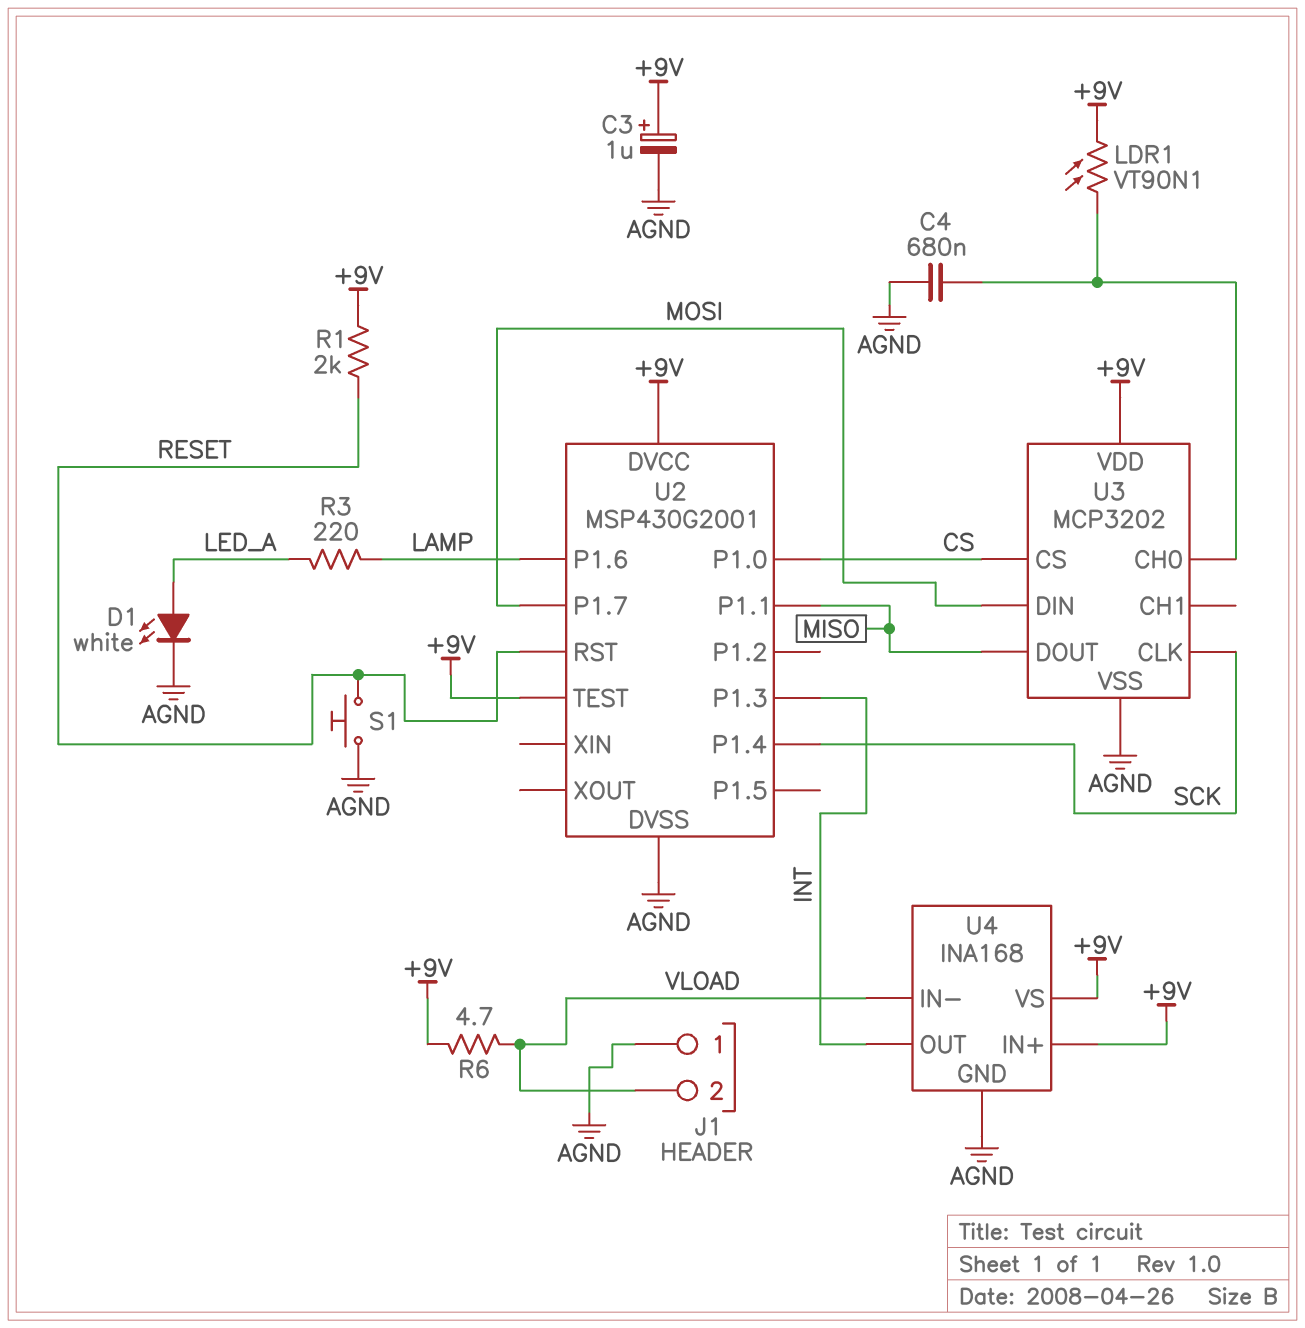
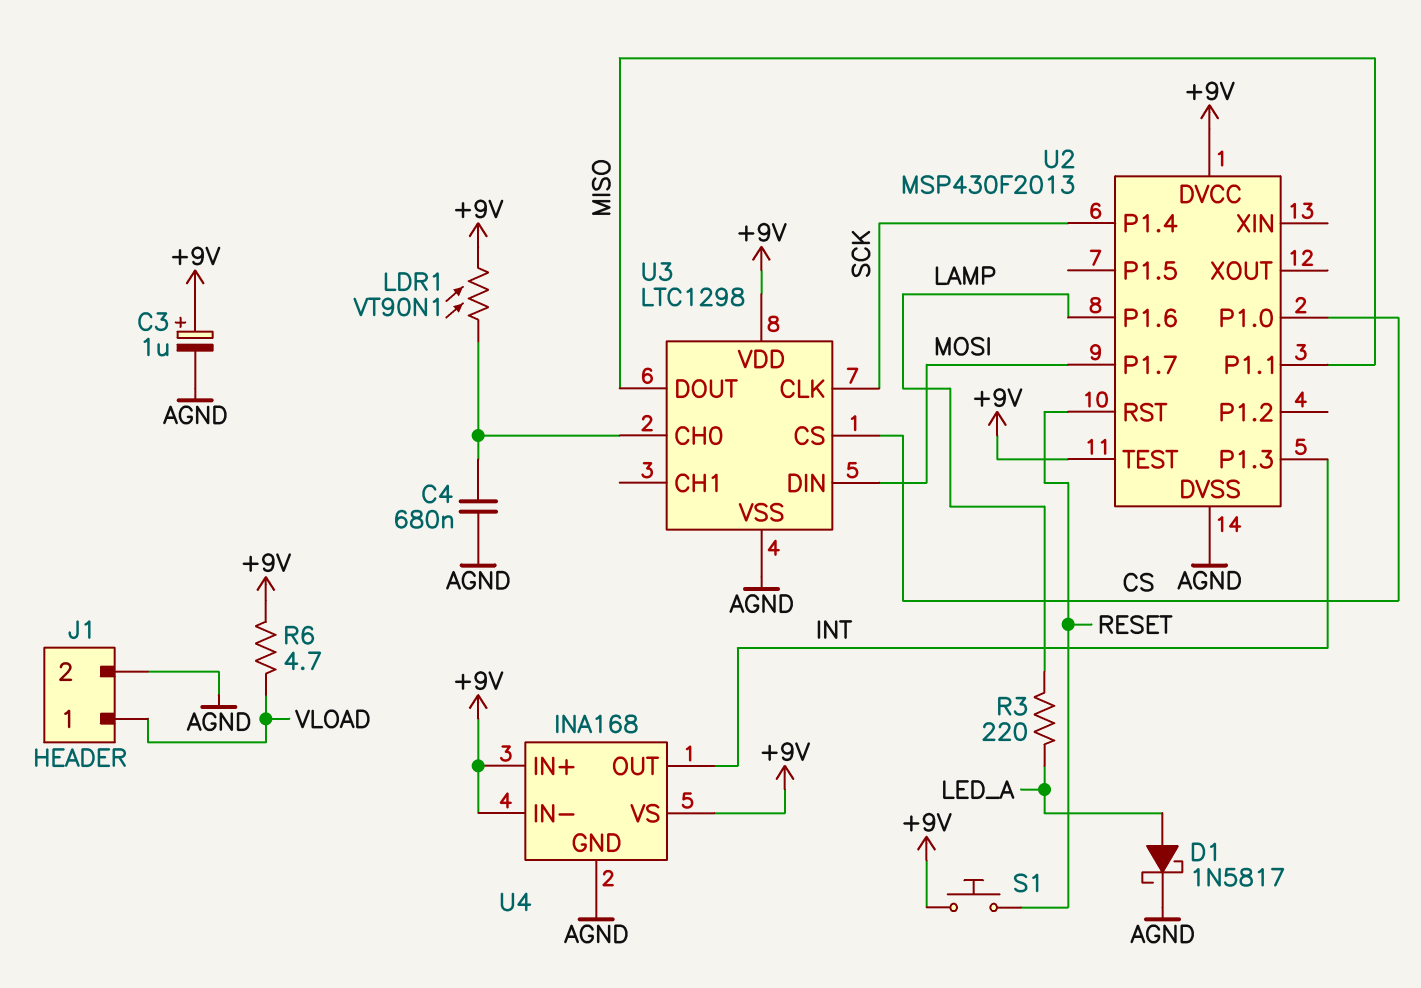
D1: LED white (A LED_A, K AGND) -> schottky 1N5817 (A LED_A, K AGND)
J1 pin 1: AGND -> VLOAD
J1 pin 2: VLOAD -> AGND
R1: 2k (+9V, RESET) -> none
S1: button (AGND, RESET) -> button (+9V, RESET)
U2: MSP430G2001 -> MSP430F2013
U3: MCP3202 -> LTC1298
U4 pin IN-: VLOAD -> +9V

